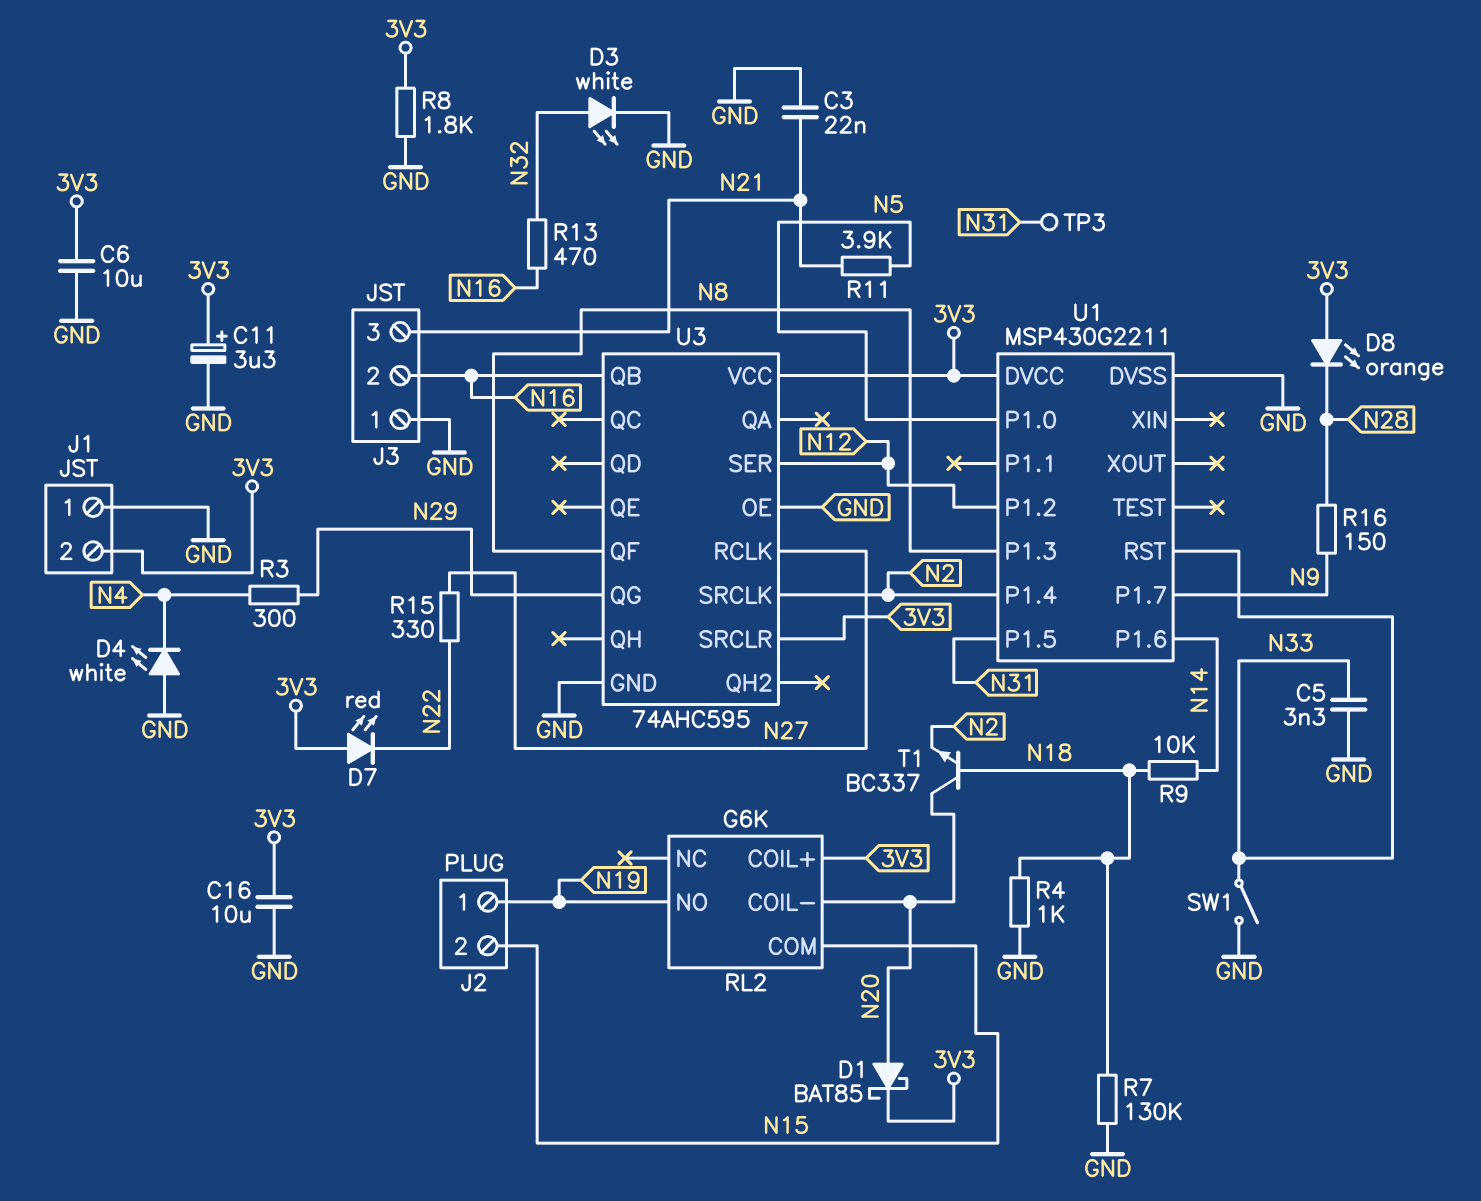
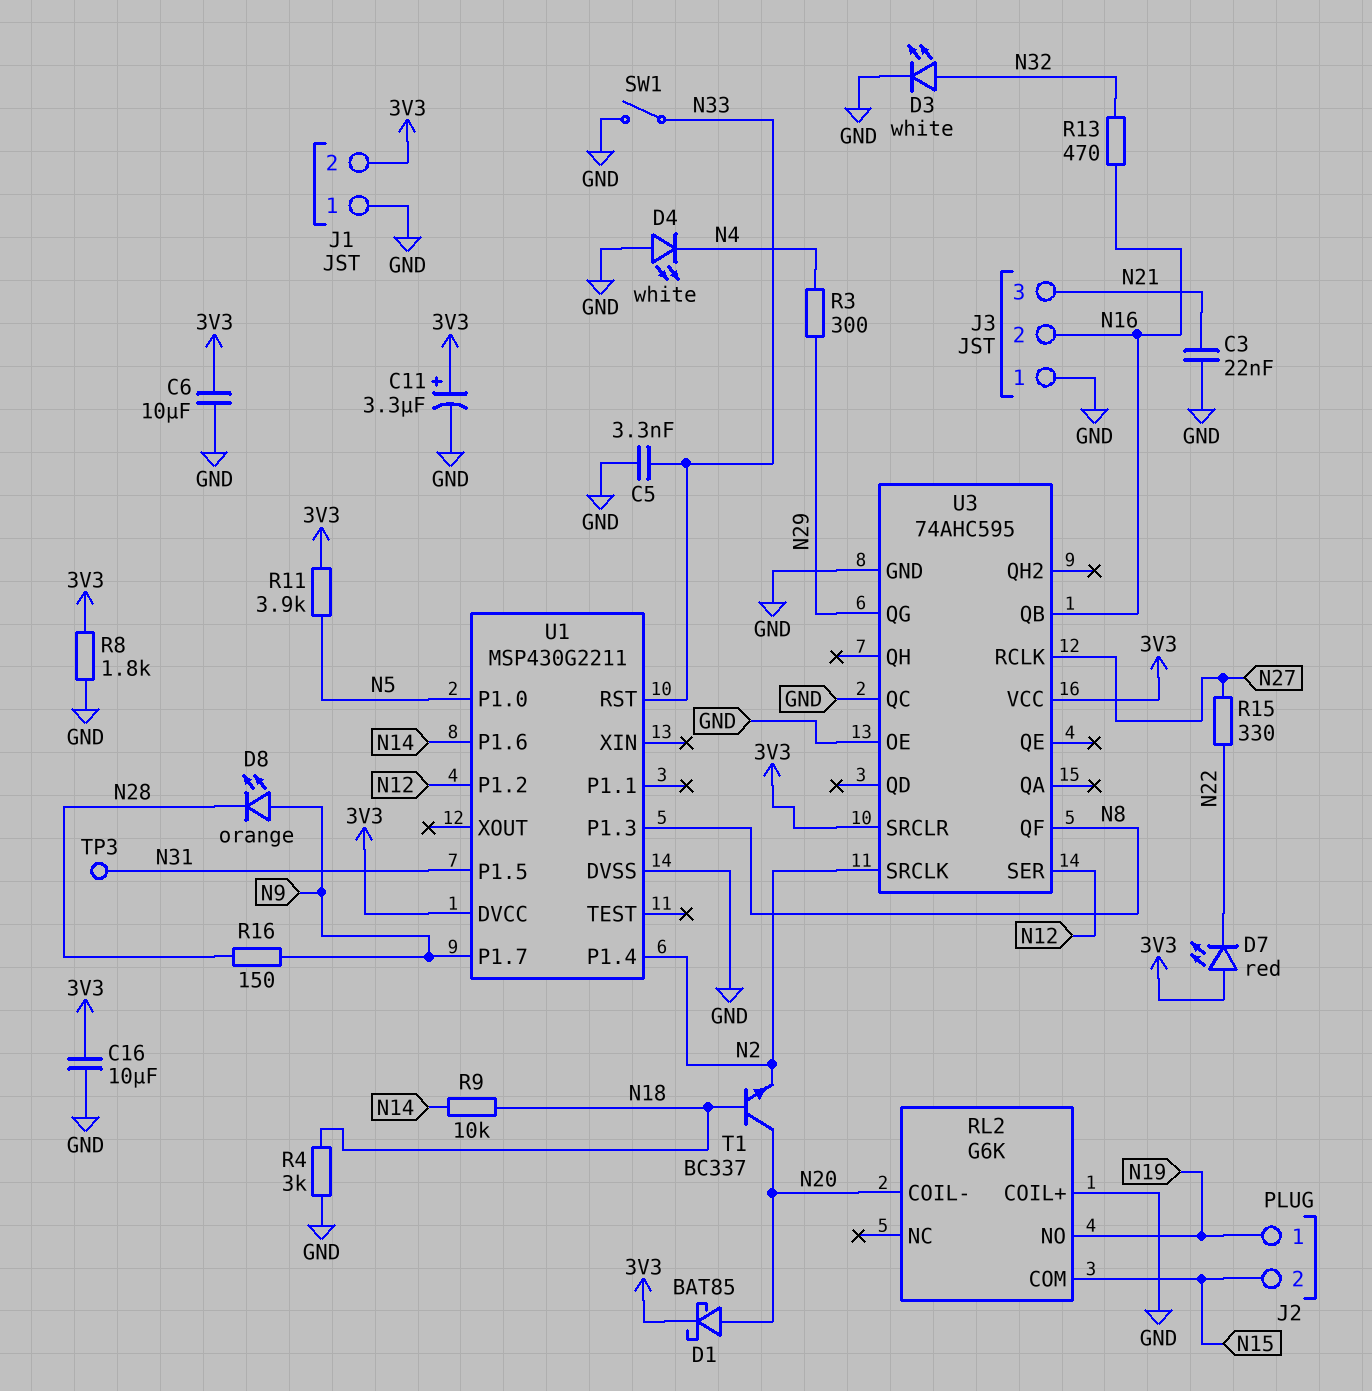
D8: LED orange (A 3V3, K N28) -> LED orange (A N9, K N28)
R4: 1k (GND, N18) -> 3k (GND, N18)
R7: 130k (GND, N18) -> none
R11: 3.9k (N5, N21) -> 3.9k (3V3, N5)
RL2 pin COIL+: 3V3 -> GND
U3 pin QC: none -> GND

